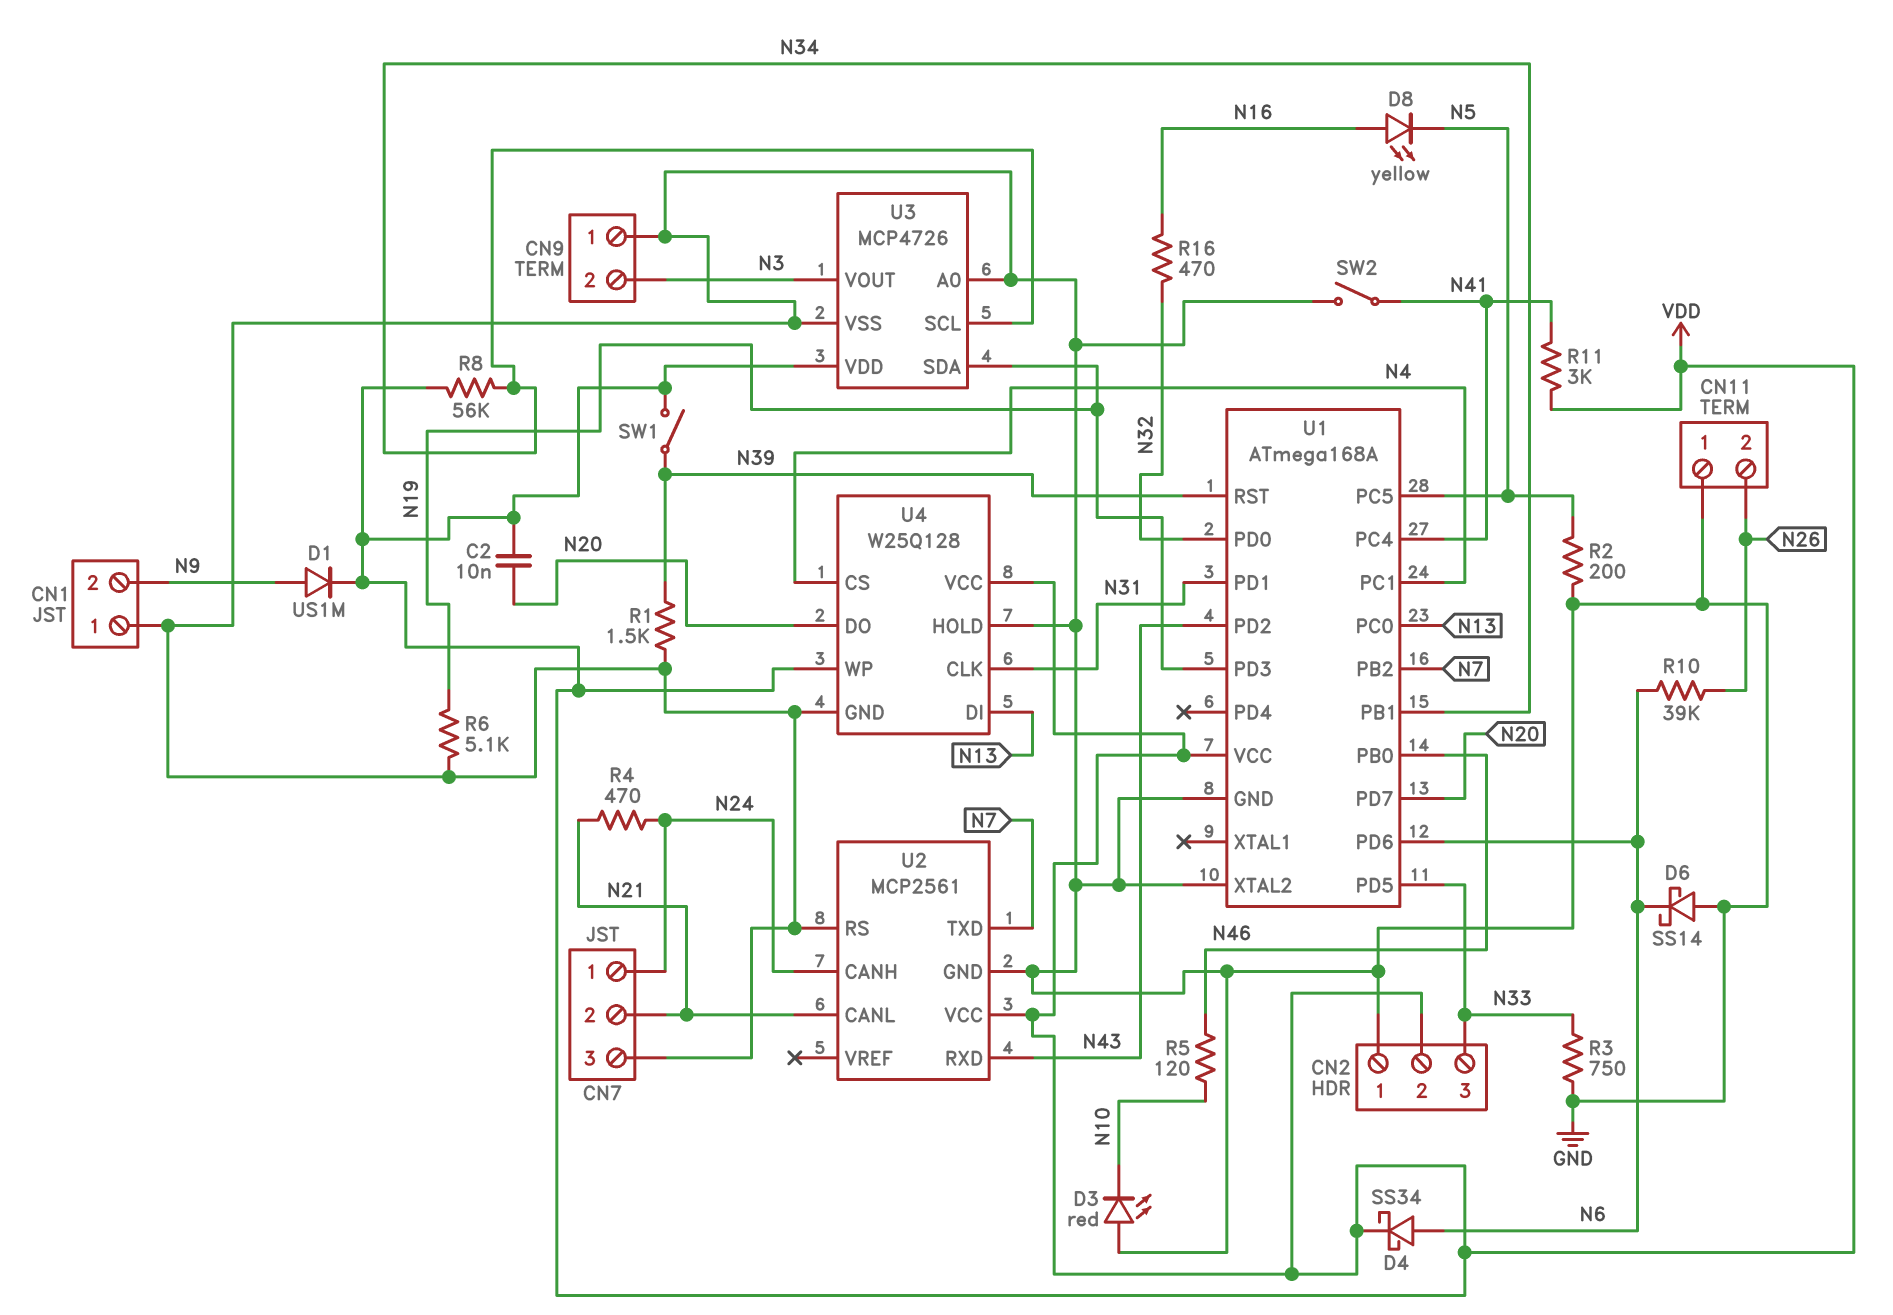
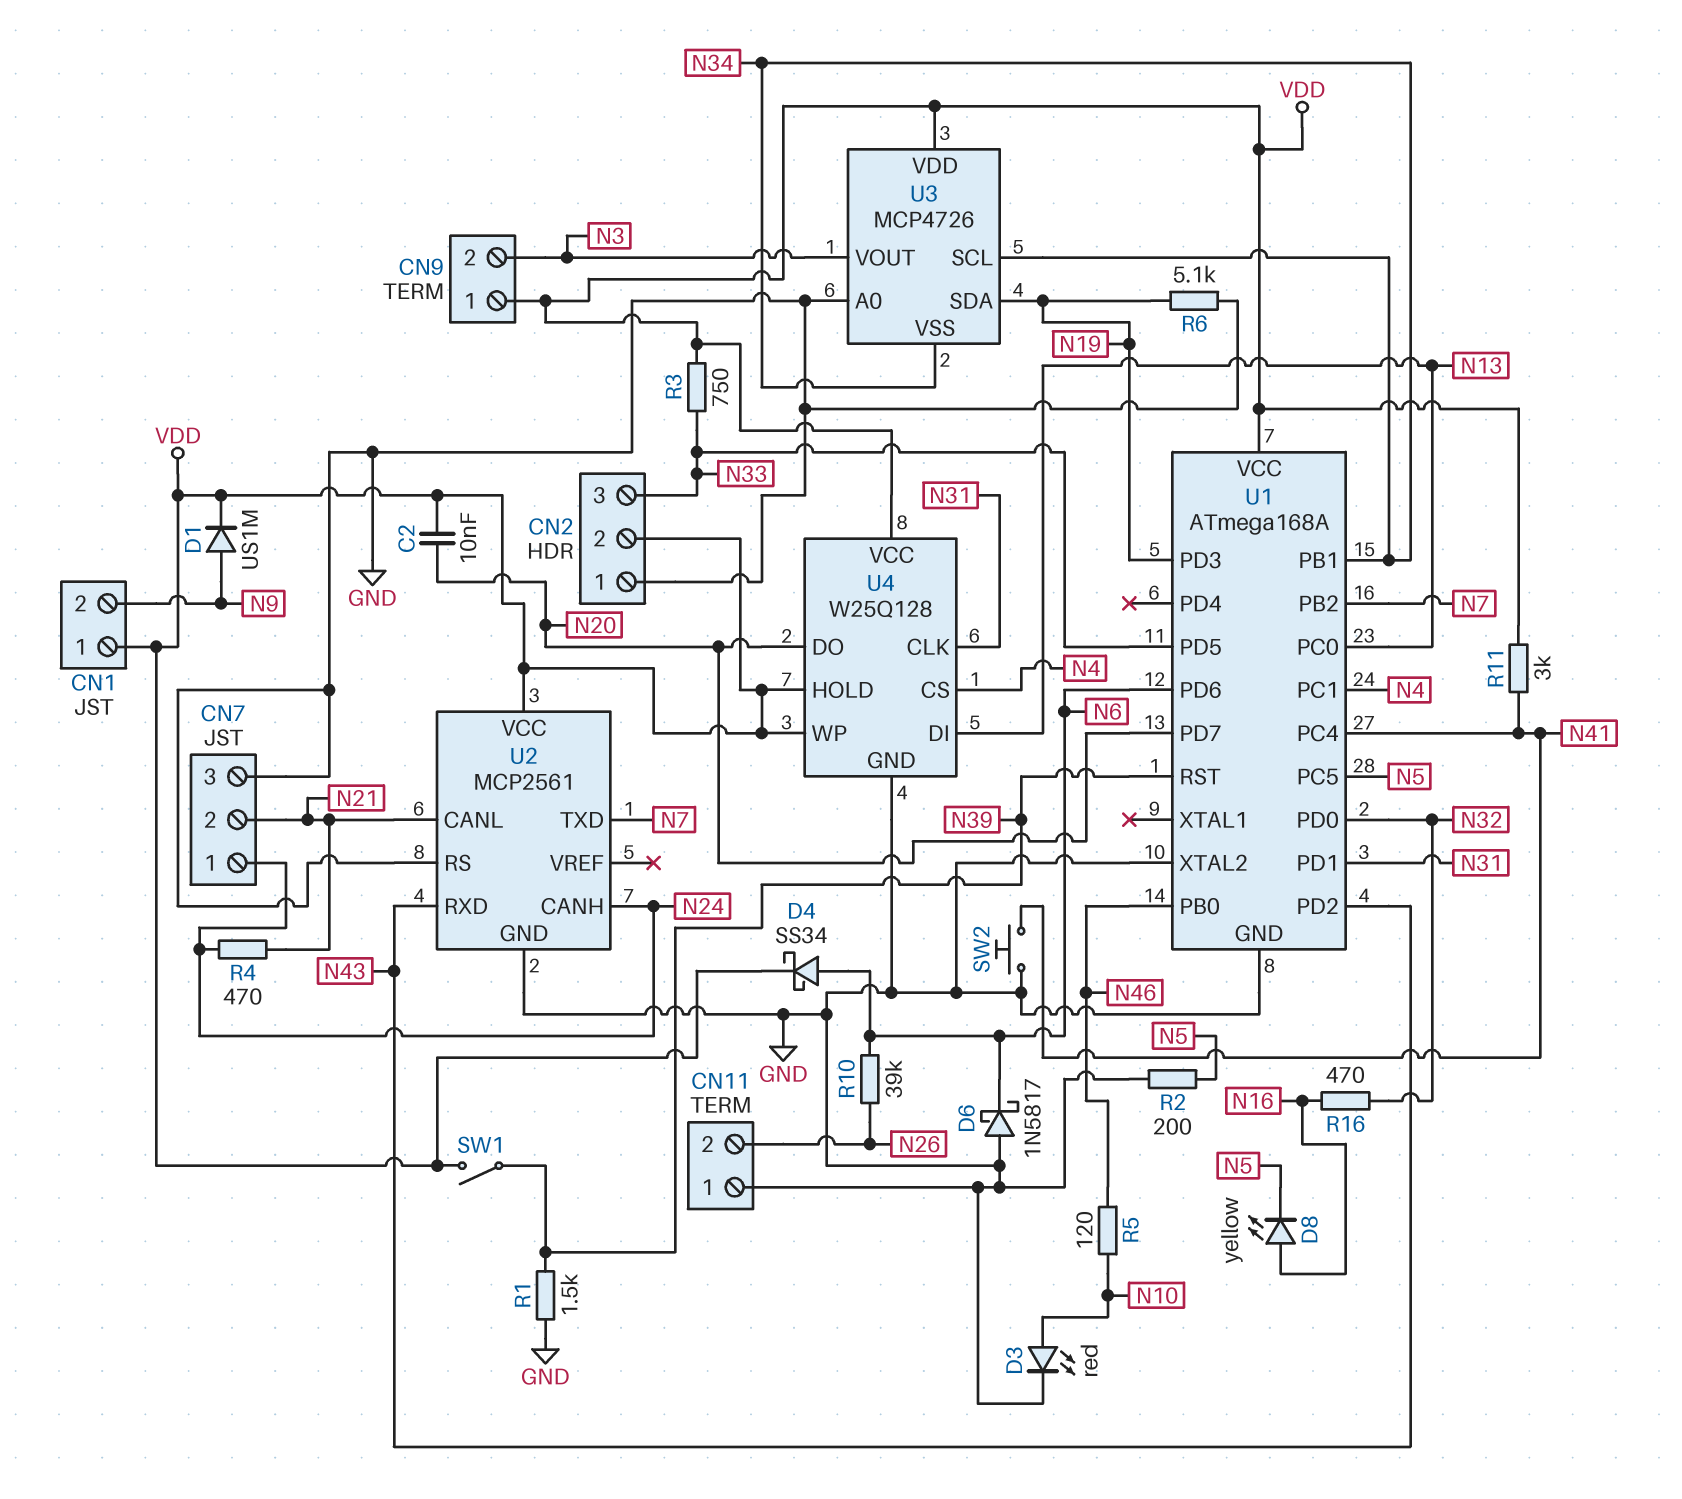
CN1 pin 1: GND -> VDD
CN9 pin 1: GND -> VDD
D3: LED red (A GND, K N10) -> LED red (A N10, K GND)
D6: schottky SS14 (A GND, K N6) -> schottky 1N5817 (A GND, K N6)
R3: 750 (GND, N33) -> 750 (N33, VDD)
R8: 56k (N34, VDD) -> none
SW2: switch (GND, N41) -> button (GND, N41)
U3 pin VSS: GND -> N34
U4 pin HOLD: GND -> VDD

